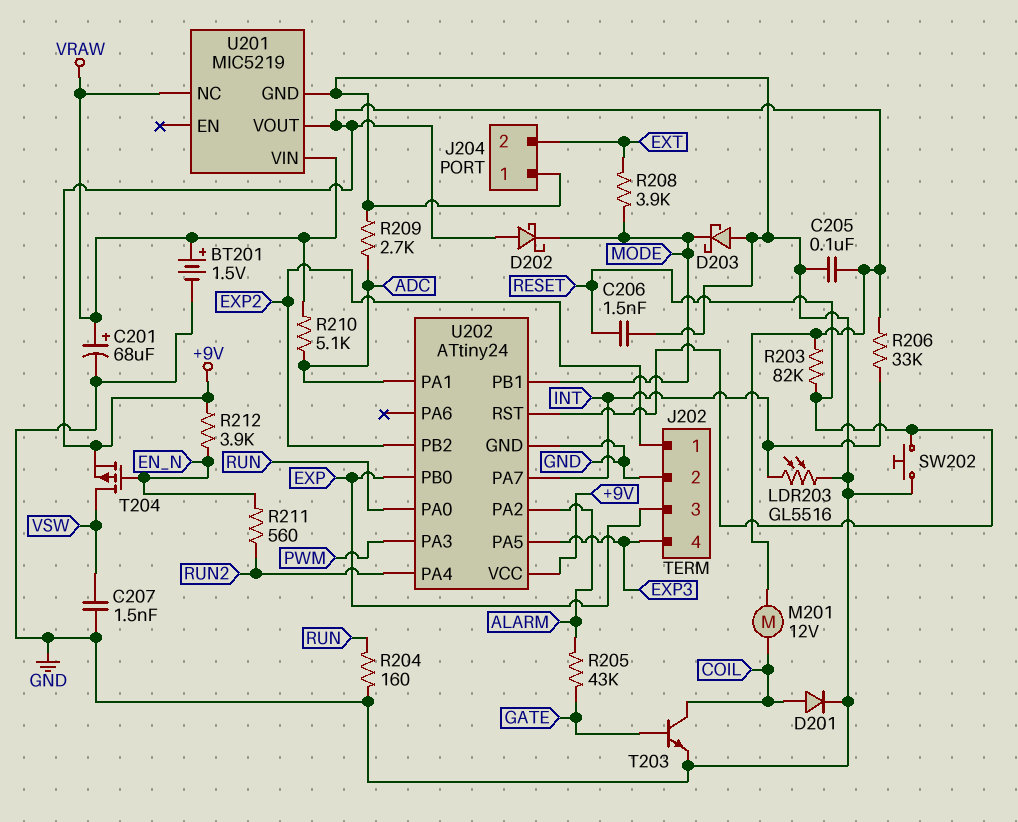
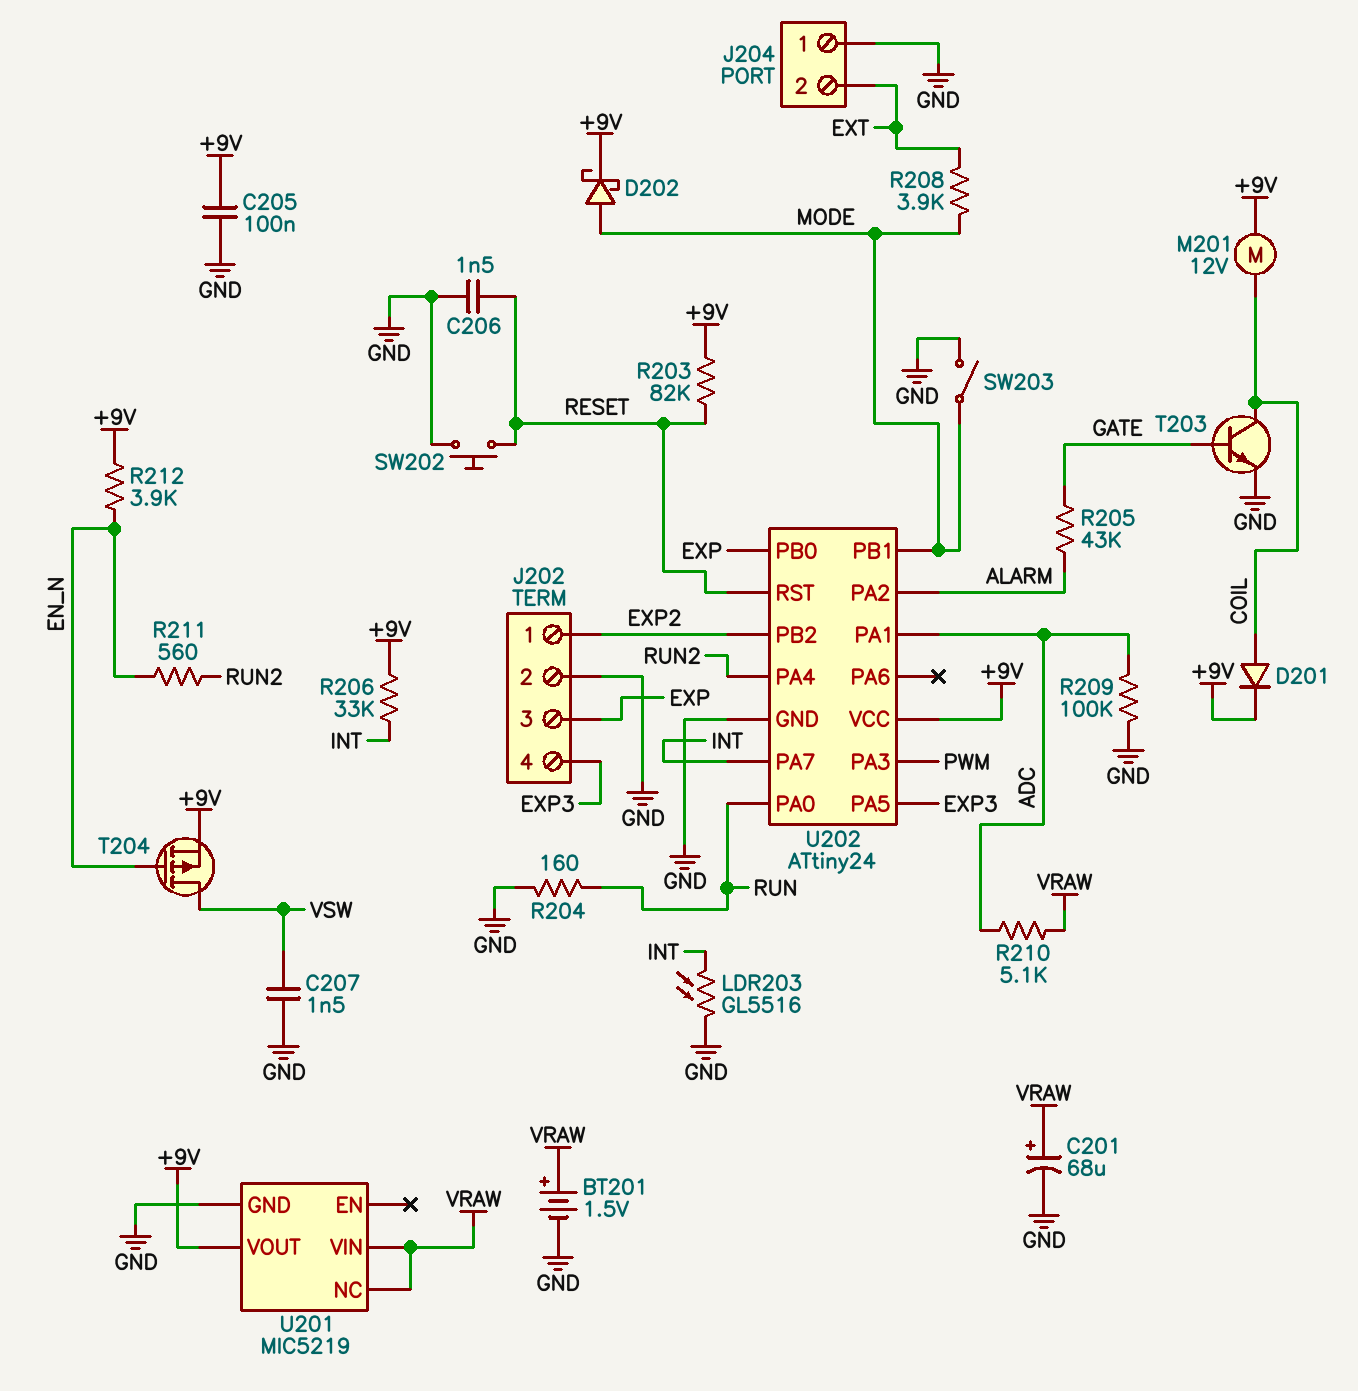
D201: diode (A COIL, K GND) -> diode (A COIL, K +9V)
D202: schottky (A +9V, K MODE) -> schottky (A MODE, K +9V)
D203: schottky (A GND, K MODE) -> none
R209: 2.7k (ADC, GND) -> 100k (ADC, GND)
SW203: none -> switch (GND, MODE)

